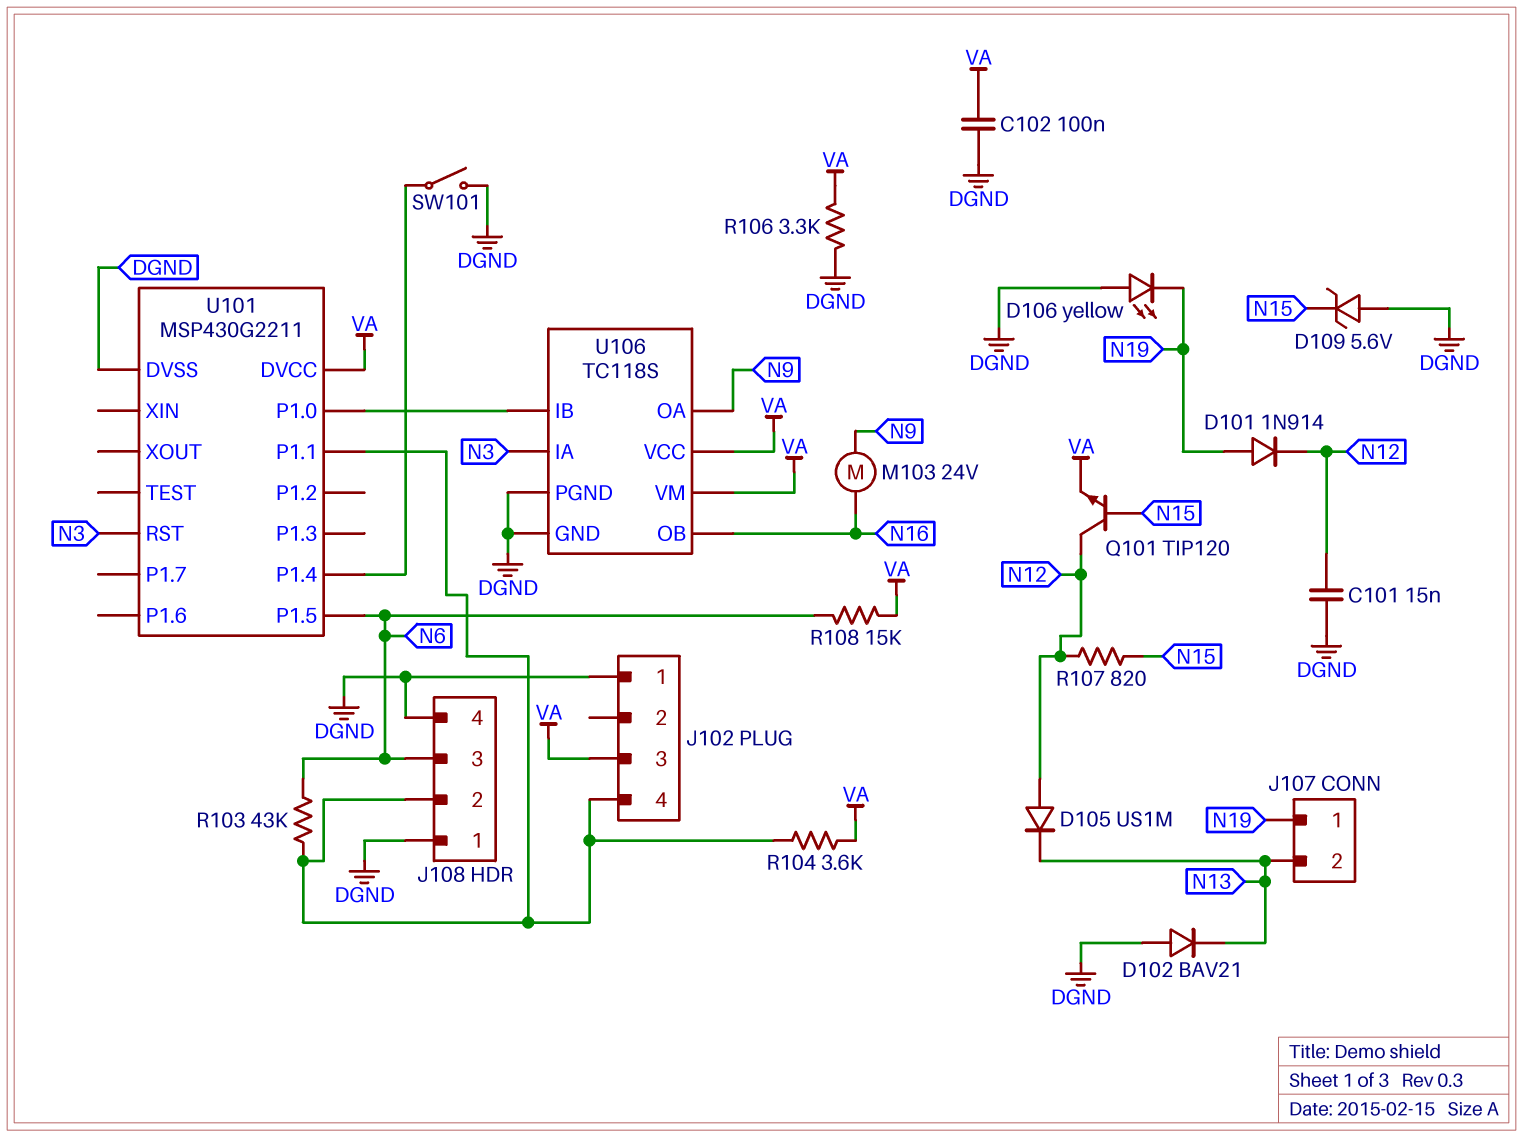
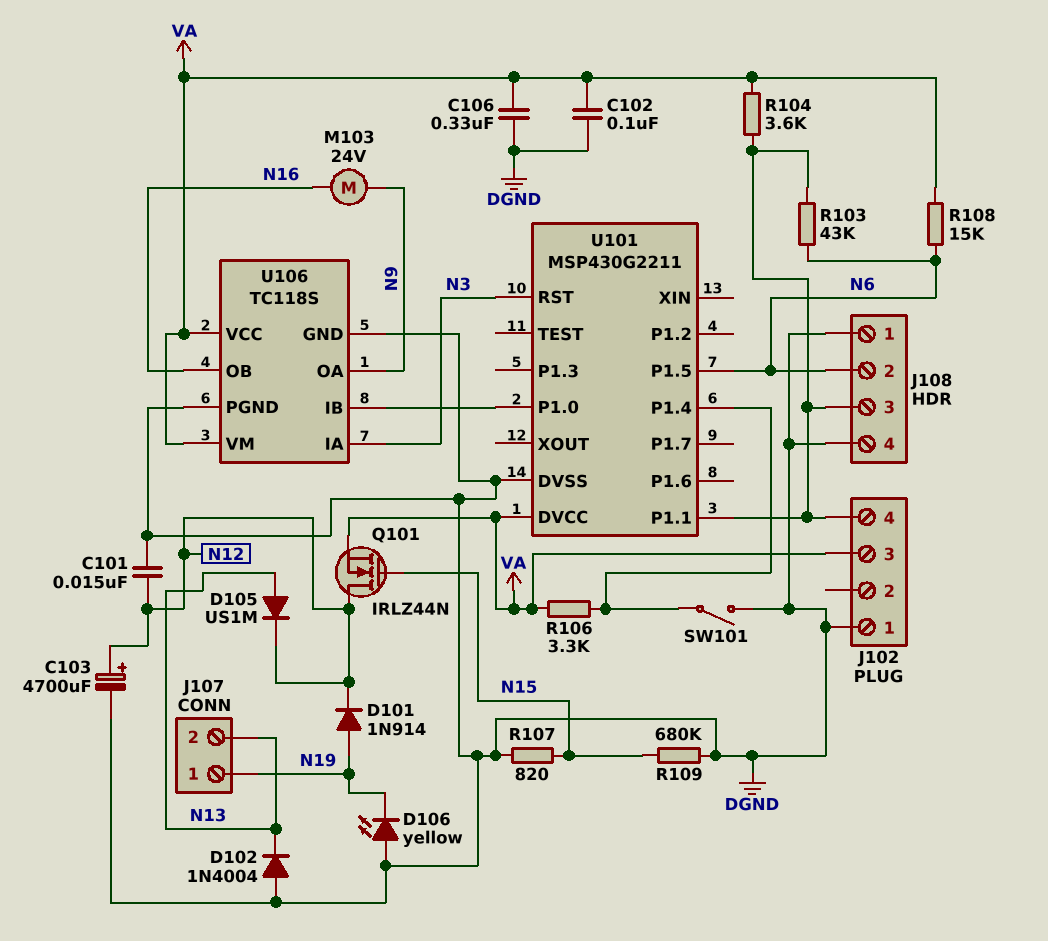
C103: none -> 4700uF (plus N12, minus DGND)
C106: none -> 330nF (DGND, VA)
D102: diode BAV21 (A DGND, K N13) -> diode 1N4004 (A DGND, K N13)
D105: diode US1M (A N12, K N13) -> diode US1M (A N13, K N12)
D109: zener 5.6V (A DGND, K N15) -> none
J108 pin 2: J102/4 -> N6
J108 pin 3: N6 -> J102/4
Q101: NPN TIP120 (B N15, C N12, E VA) -> NMOS IRLZ44N (G N15, D N12, S VA)
R106: 3.3k (DGND, VA) -> 3.3k (U101/P1.4, VA)
R107: 820 (N12, N15) -> 820 (DGND, N15)
R109: none -> 680k (DGND, N15)

